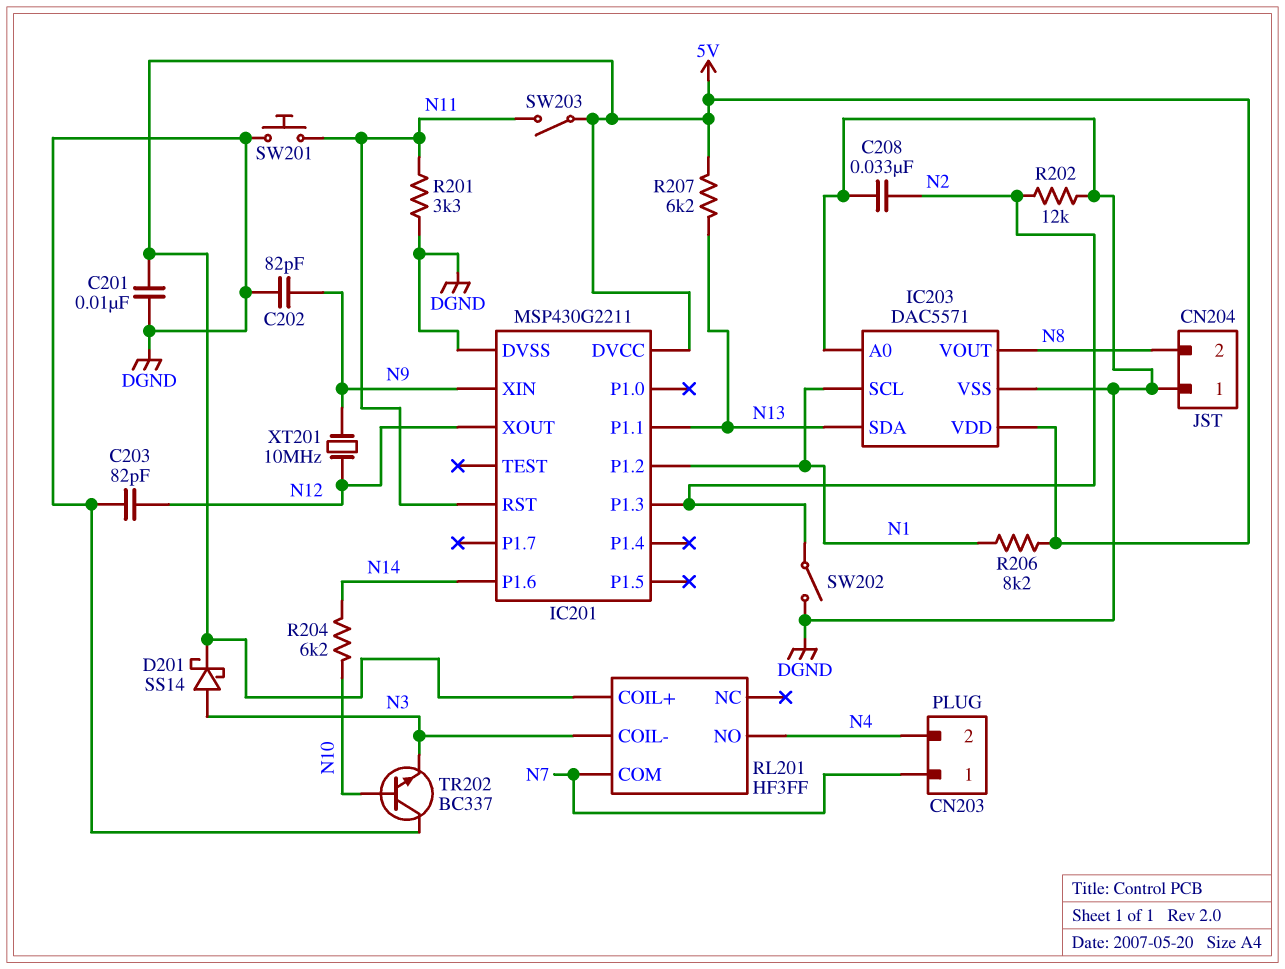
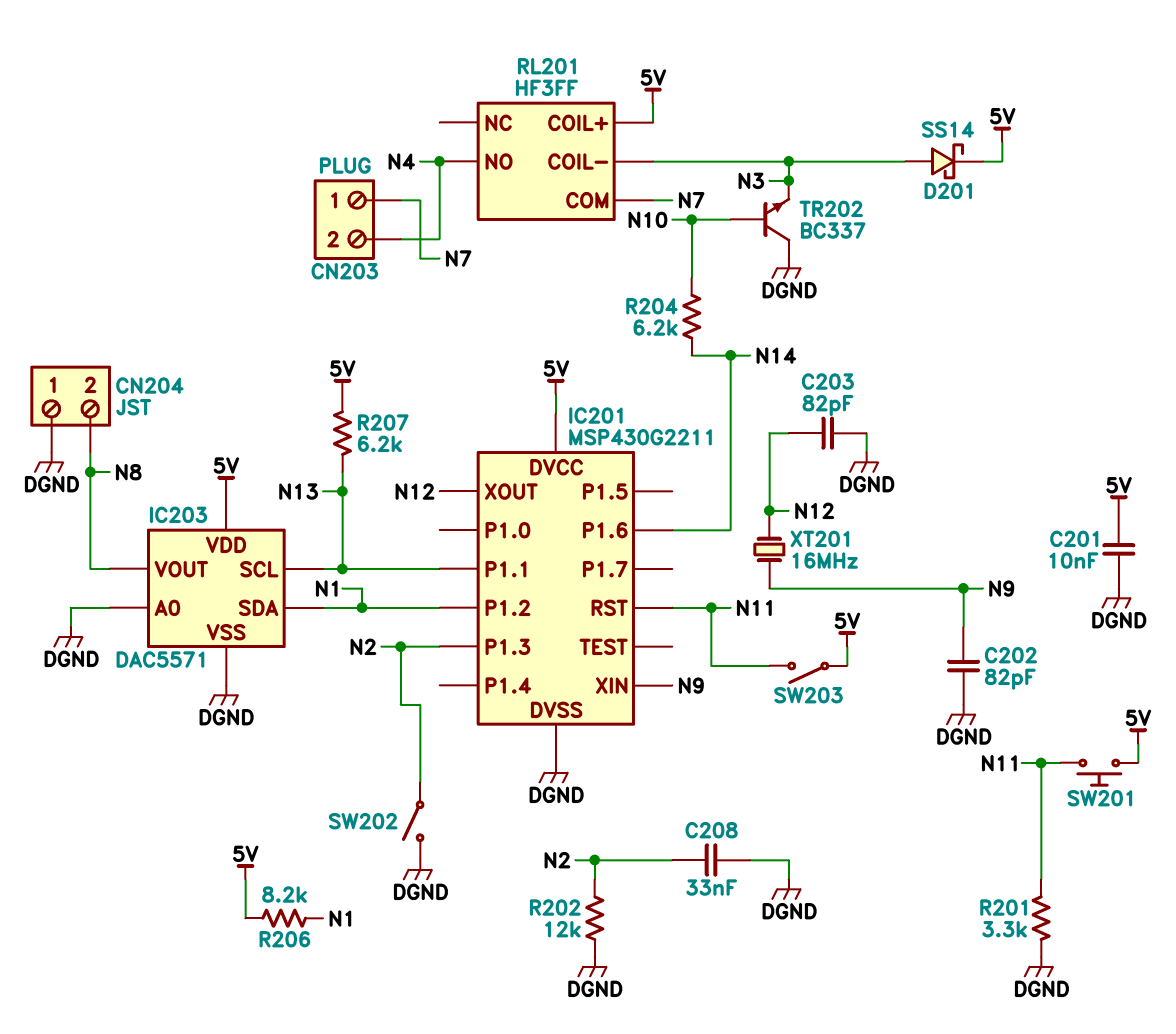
IC203 pin SCL: N1 -> N13
IC203 pin SDA: N13 -> N1
SW201: button (DGND, N11) -> button (5V, N11)
XT201: 10MHz (N9, N12) -> 16MHz (N9, N12)

